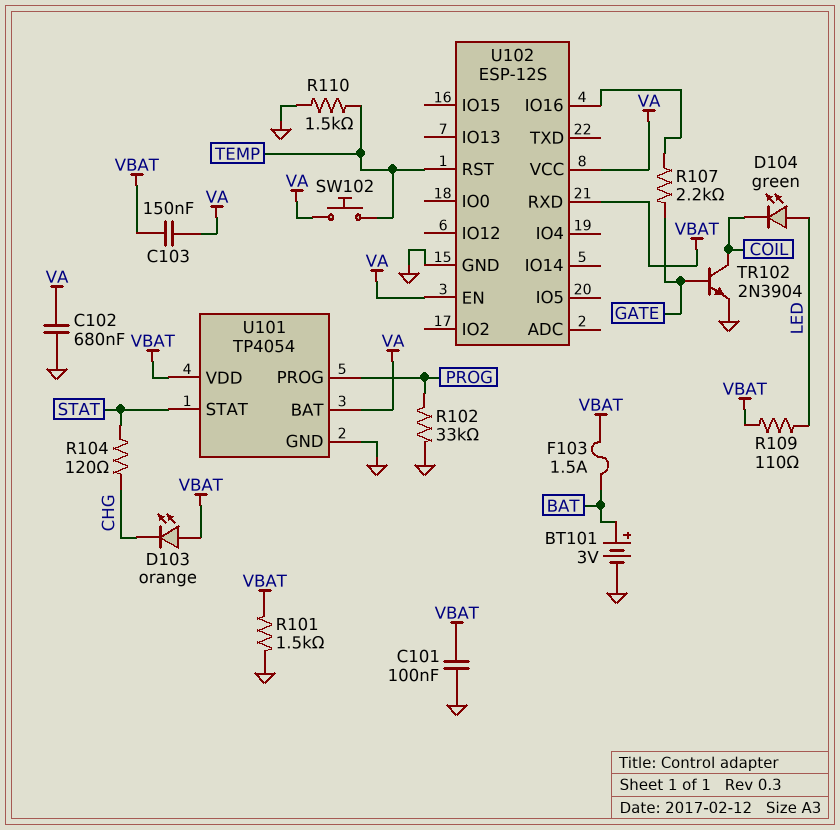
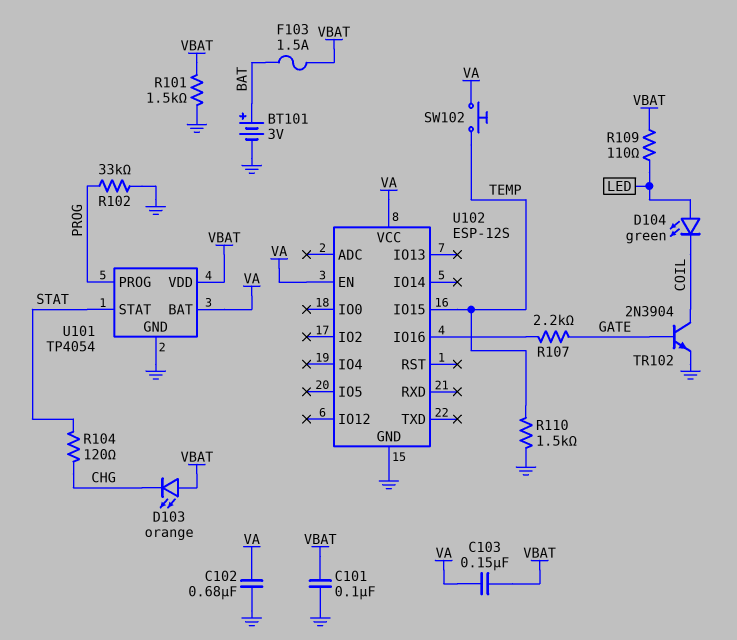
U102 pin IO15: none -> TEMP
U102 pin RST: TEMP -> none
U102 pin RXD: VBAT -> none

